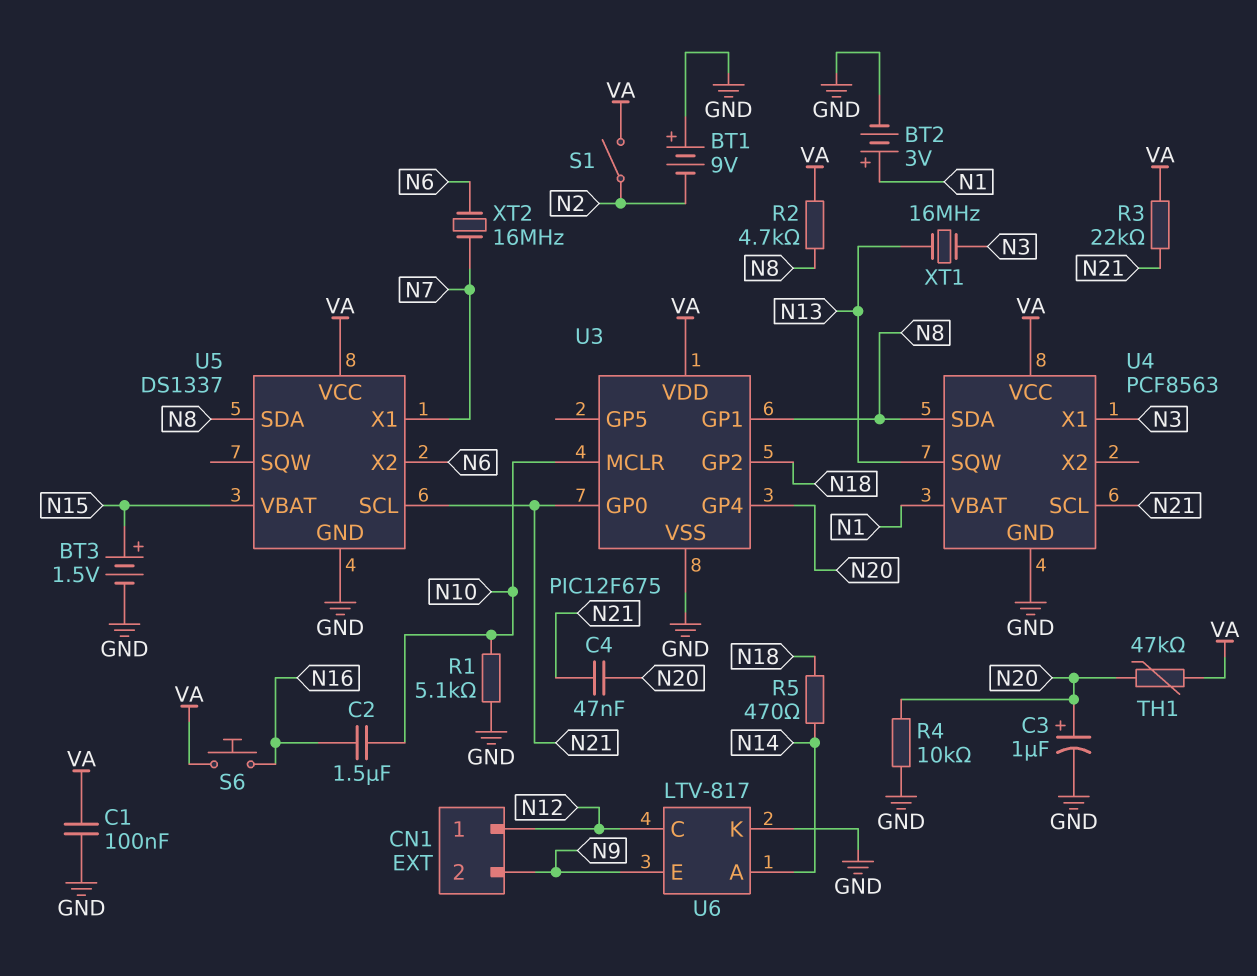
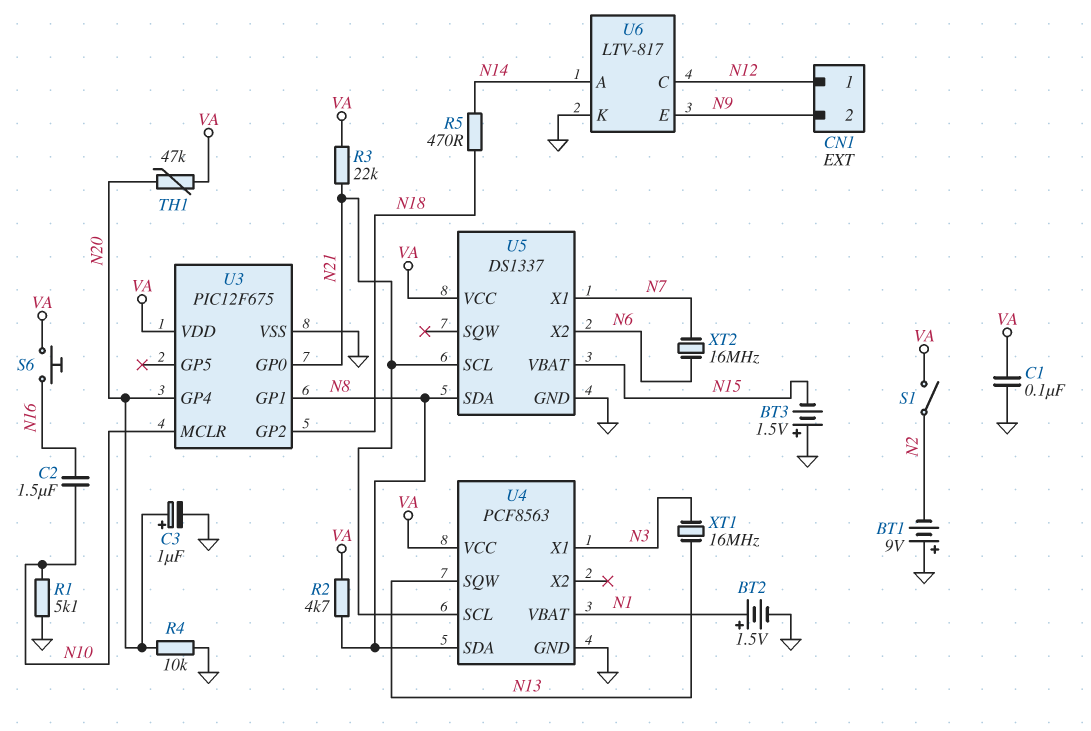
BT2: 3V (plus N1, minus GND) -> 1.5V (plus N1, minus GND)
BT3: 1.5V (plus N15, minus GND) -> 1.5V (plus GND, minus N15)
C4: 47nF (N20, N21) -> none

